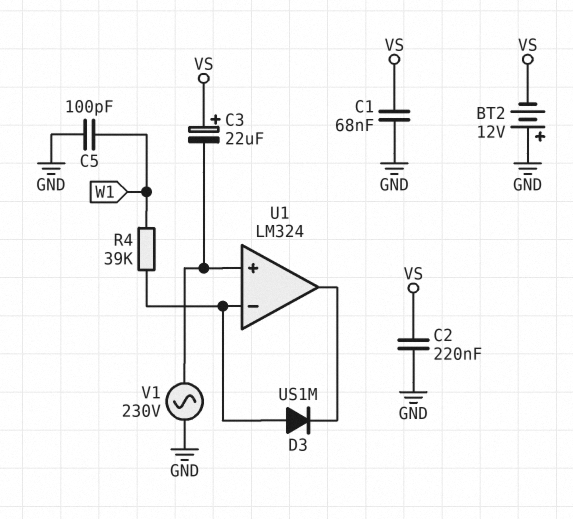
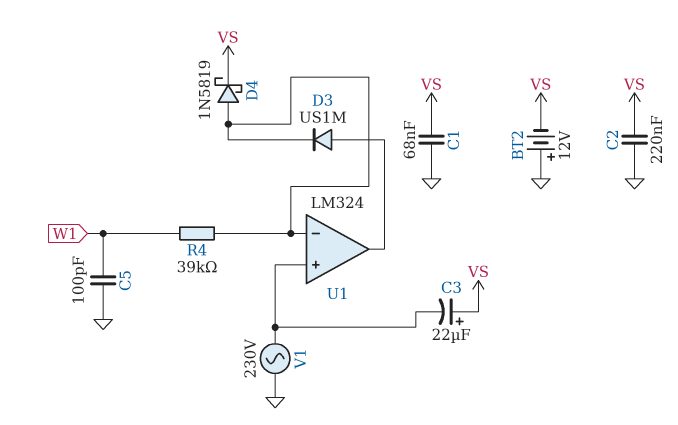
D3: diode US1M (A U1/in-, K U1/out) -> diode US1M (A U1/out, K U1/in-)
D4: none -> schottky 1N5819 (A U1/in-, K VS)

